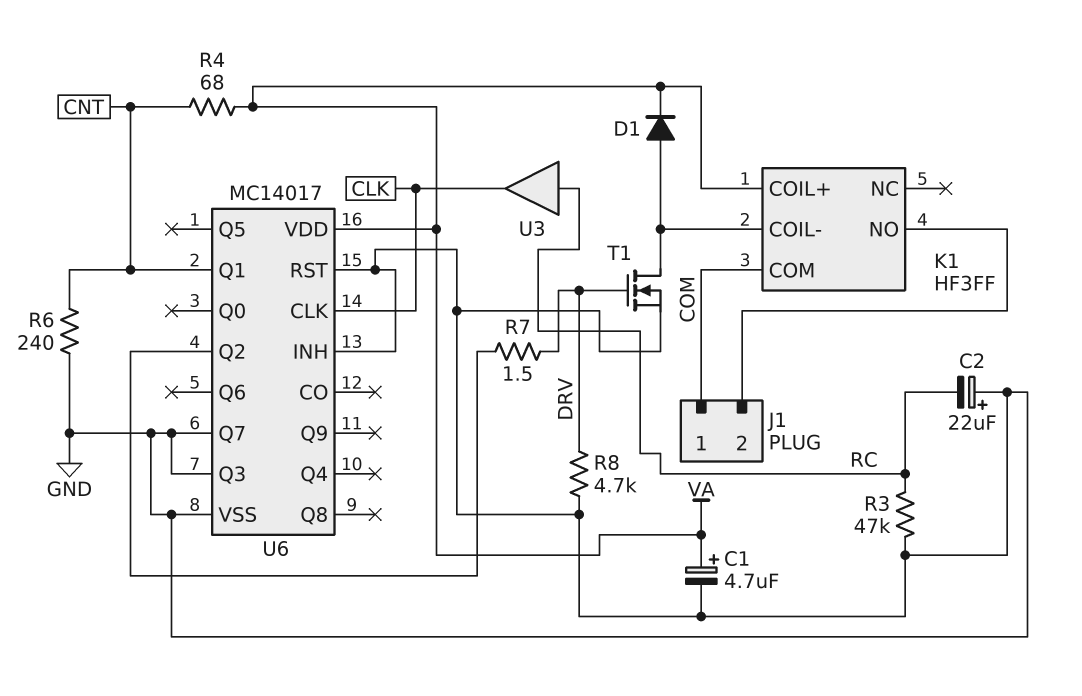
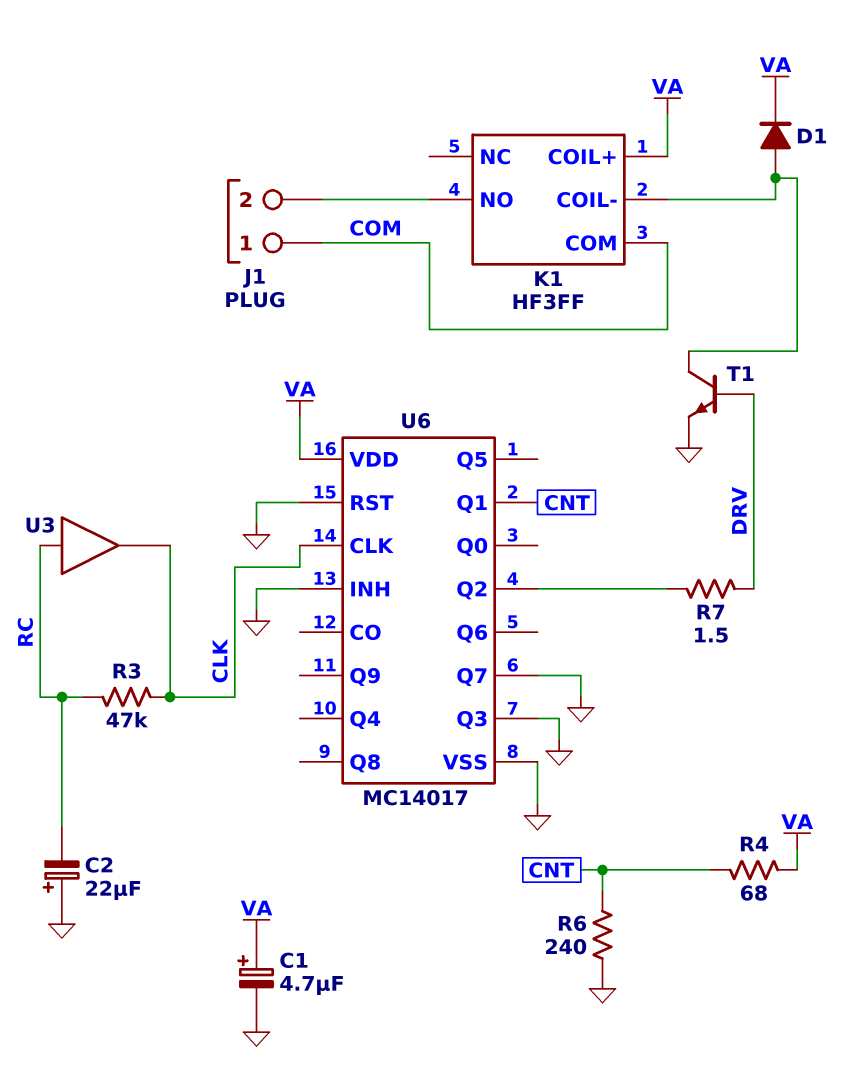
R3: 47k (GND, RC) -> 47k (CLK, RC)
R8: 4.7k (DRV, GND) -> none
T1: NMOS (G DRV, D K1/COIL-, S GND) -> NPN (B DRV, C K1/COIL-, E GND)

